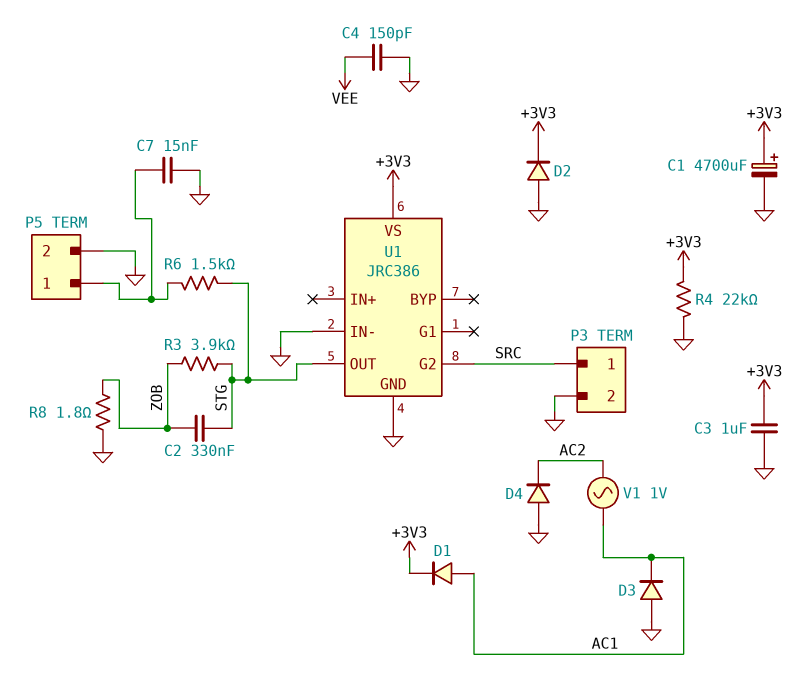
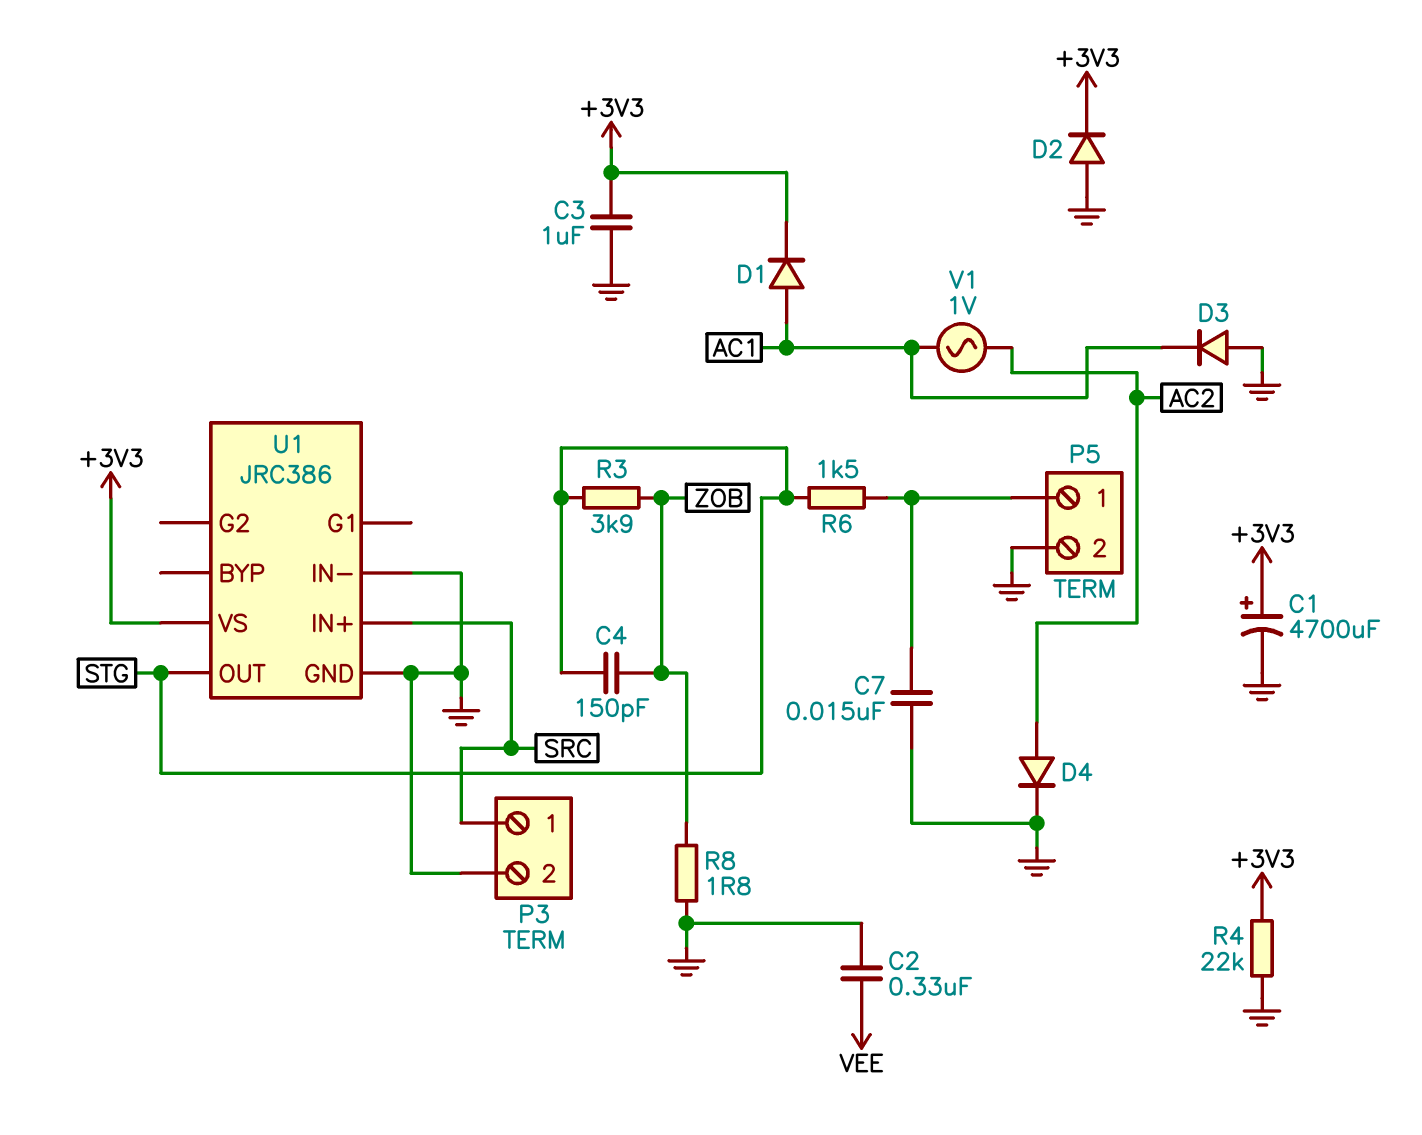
C2: 330nF (STG, ZOB) -> 330nF (GND, VEE)
C4: 150pF (GND, VEE) -> 150pF (STG, ZOB)
D4: diode (A GND, K AC2) -> diode (A AC2, K GND)
U1 pin G2: SRC -> none
U1 pin IN+: none -> SRC

